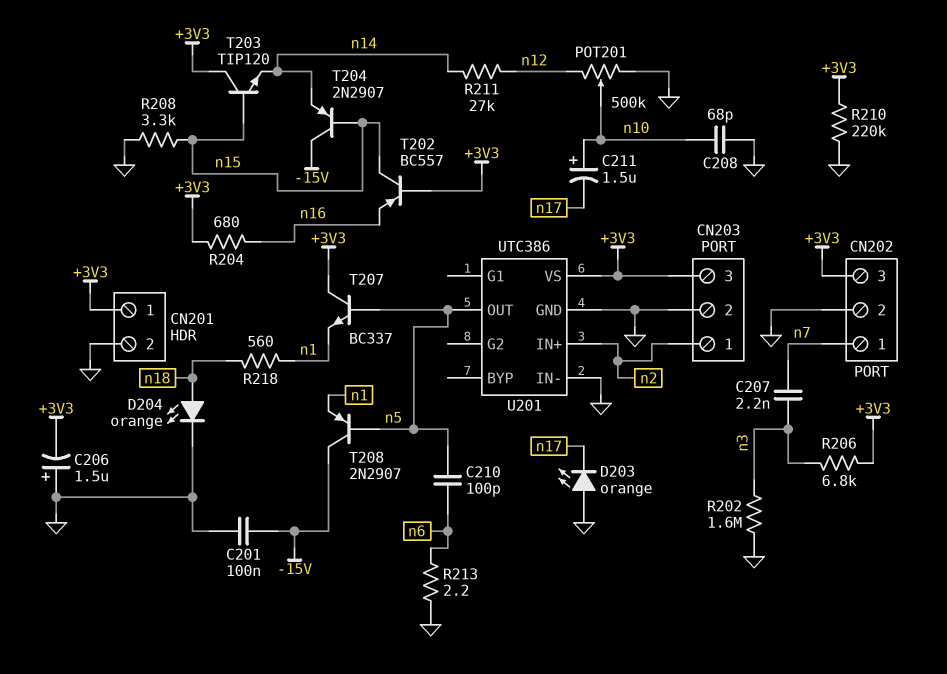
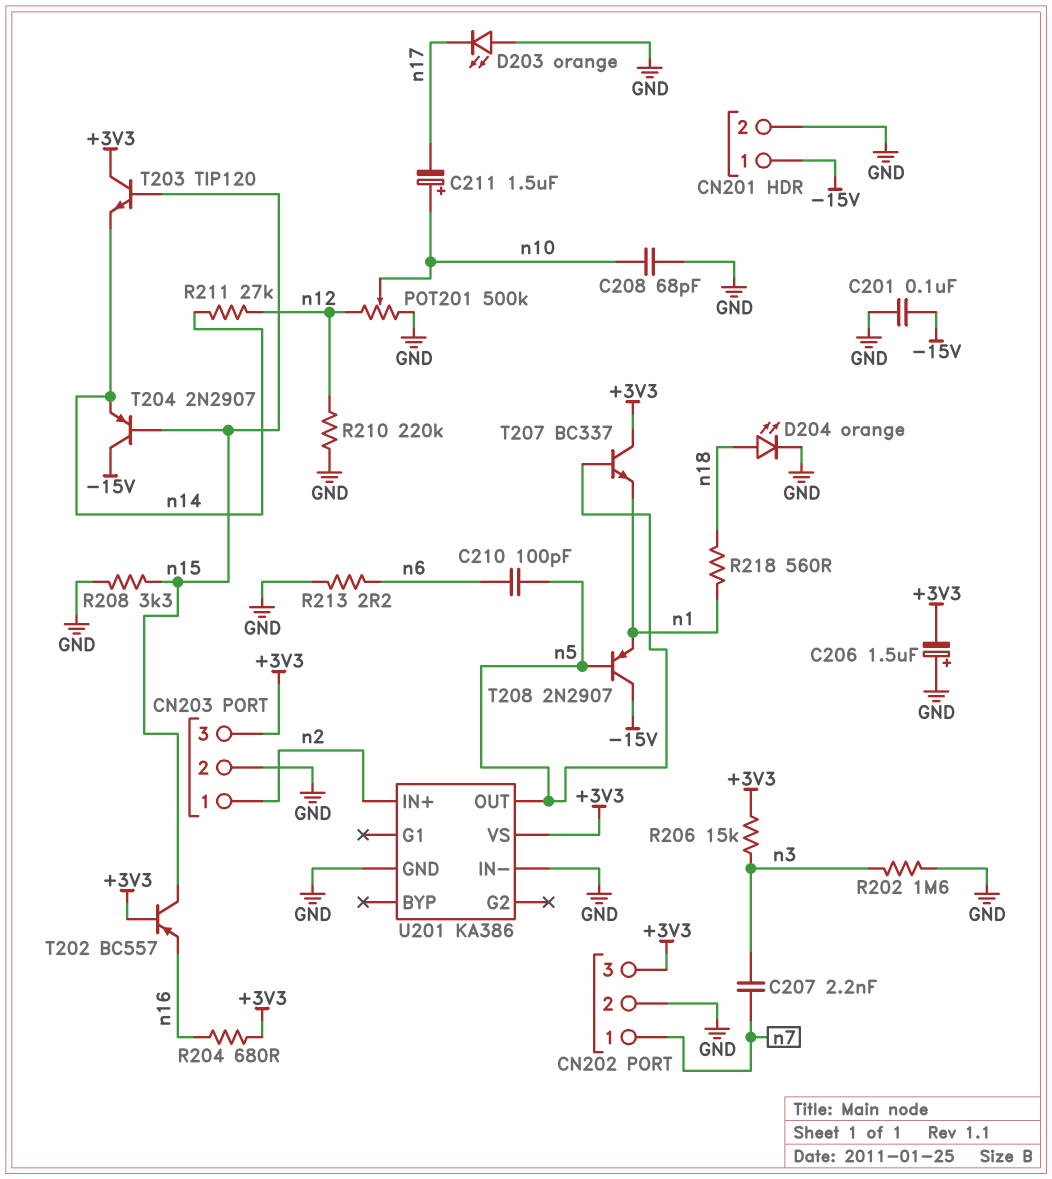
CN201 pin 1: +3V3 -> -15V
R206: 6.8k (+3V3, n3) -> 15k (+3V3, n3)
R210: 220k (+3V3, GND) -> 220k (GND, n12)
U201: UTC386 -> KA386

